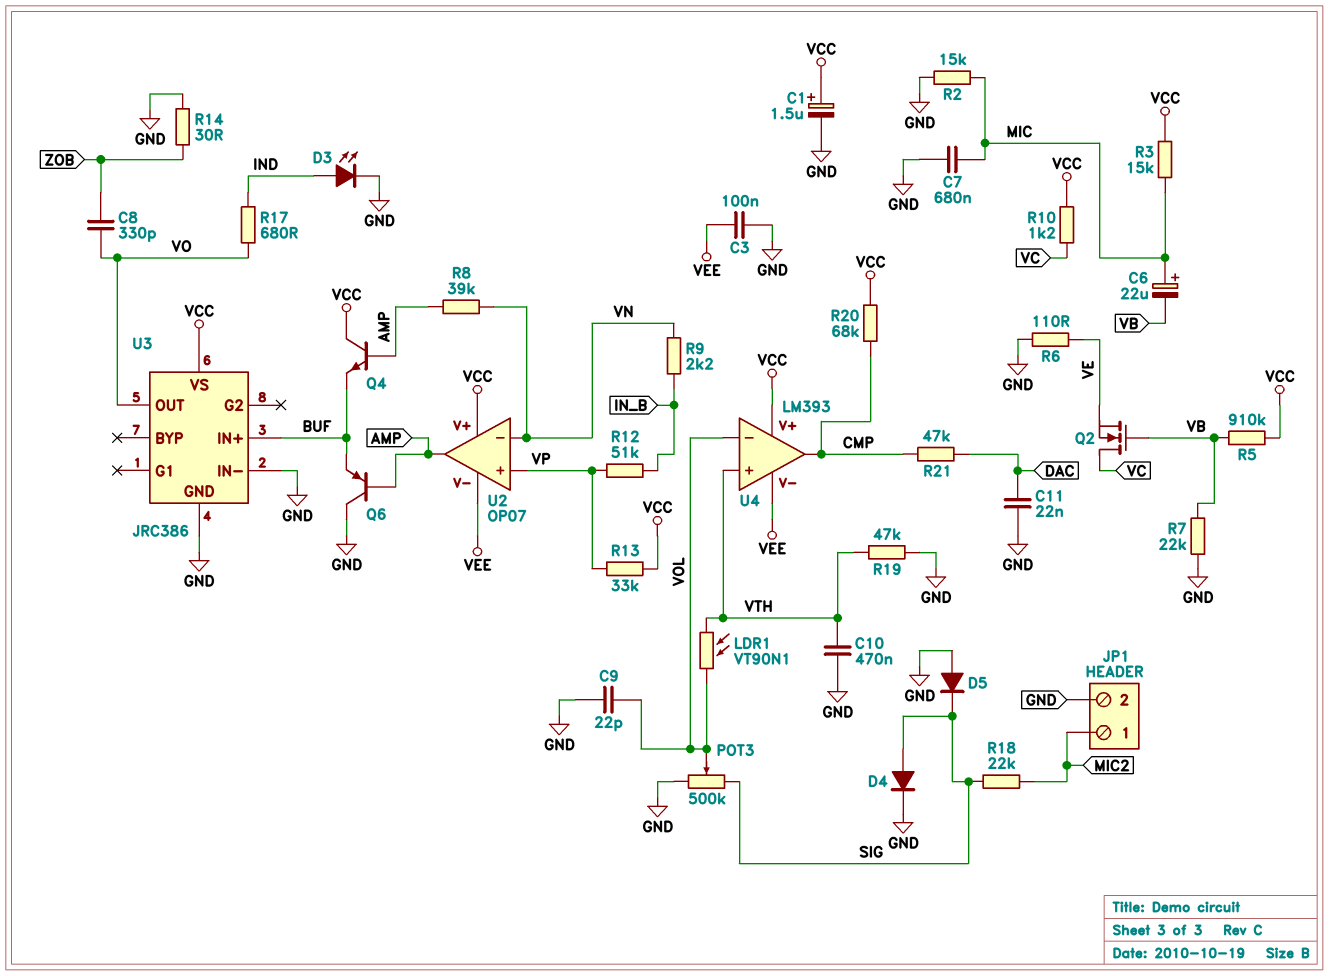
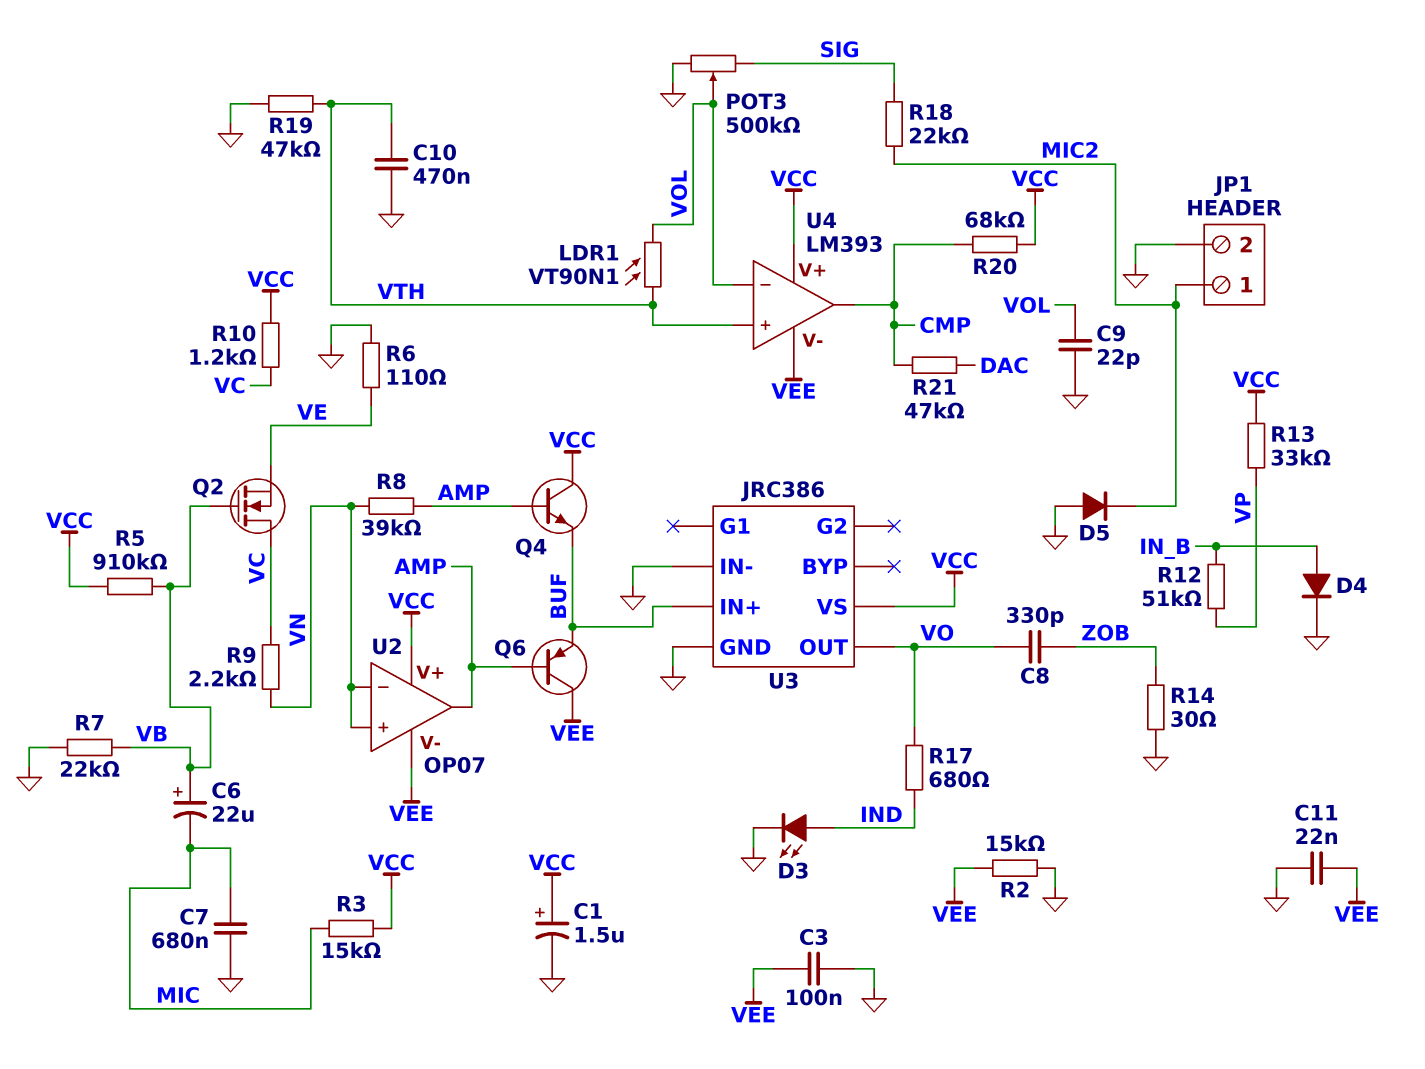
C6: 22uF (plus MIC, minus VB) -> 22uF (plus VB, minus MIC)
C11: 22nF (DAC, GND) -> 22nF (GND, VEE)
D4: diode (A SIG, K GND) -> diode (A IN_B, K GND)
D5: diode (A GND, K SIG) -> diode (A GND, K MIC2)
Q6: PNP (B AMP, C GND, E BUF) -> PNP (B AMP, C VEE, E BUF)
R2: 15k (GND, MIC) -> 15k (GND, VEE)
R9: 2.2k (IN_B, VN) -> 2.2k (VC, VN)
U2 pin in+: VP -> VN

